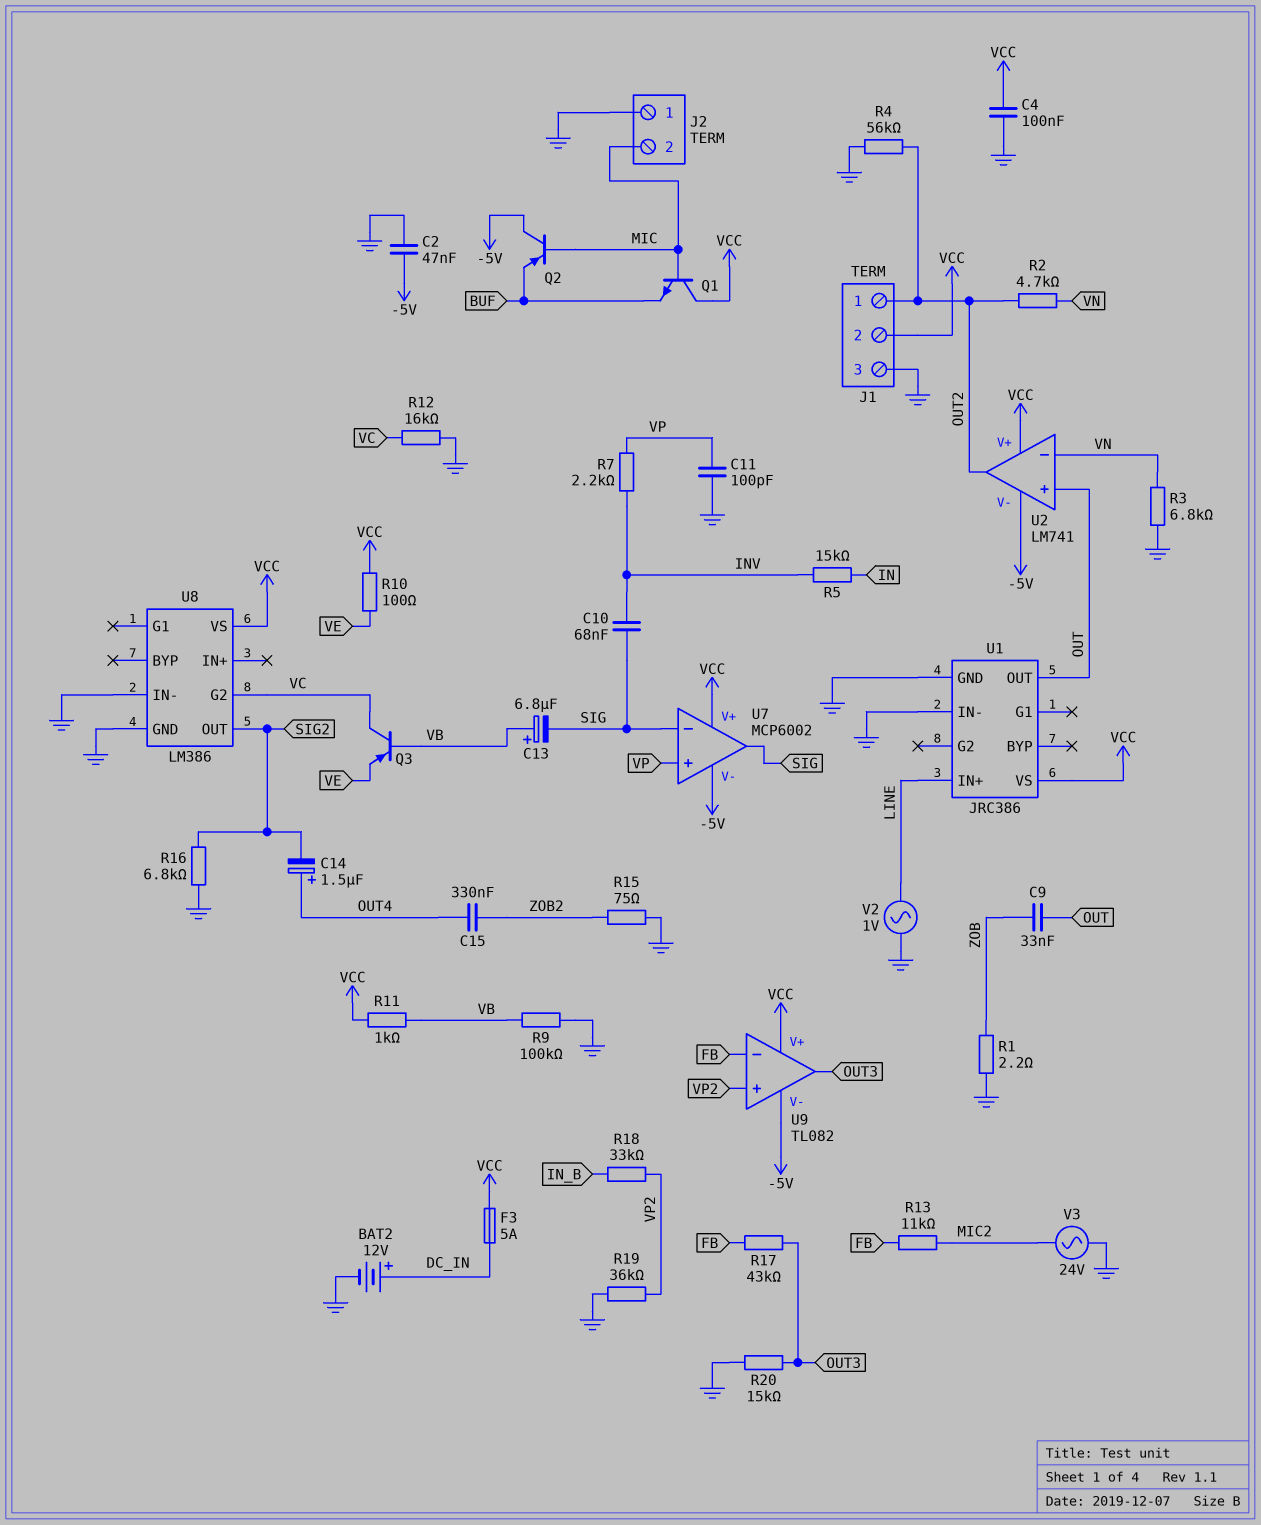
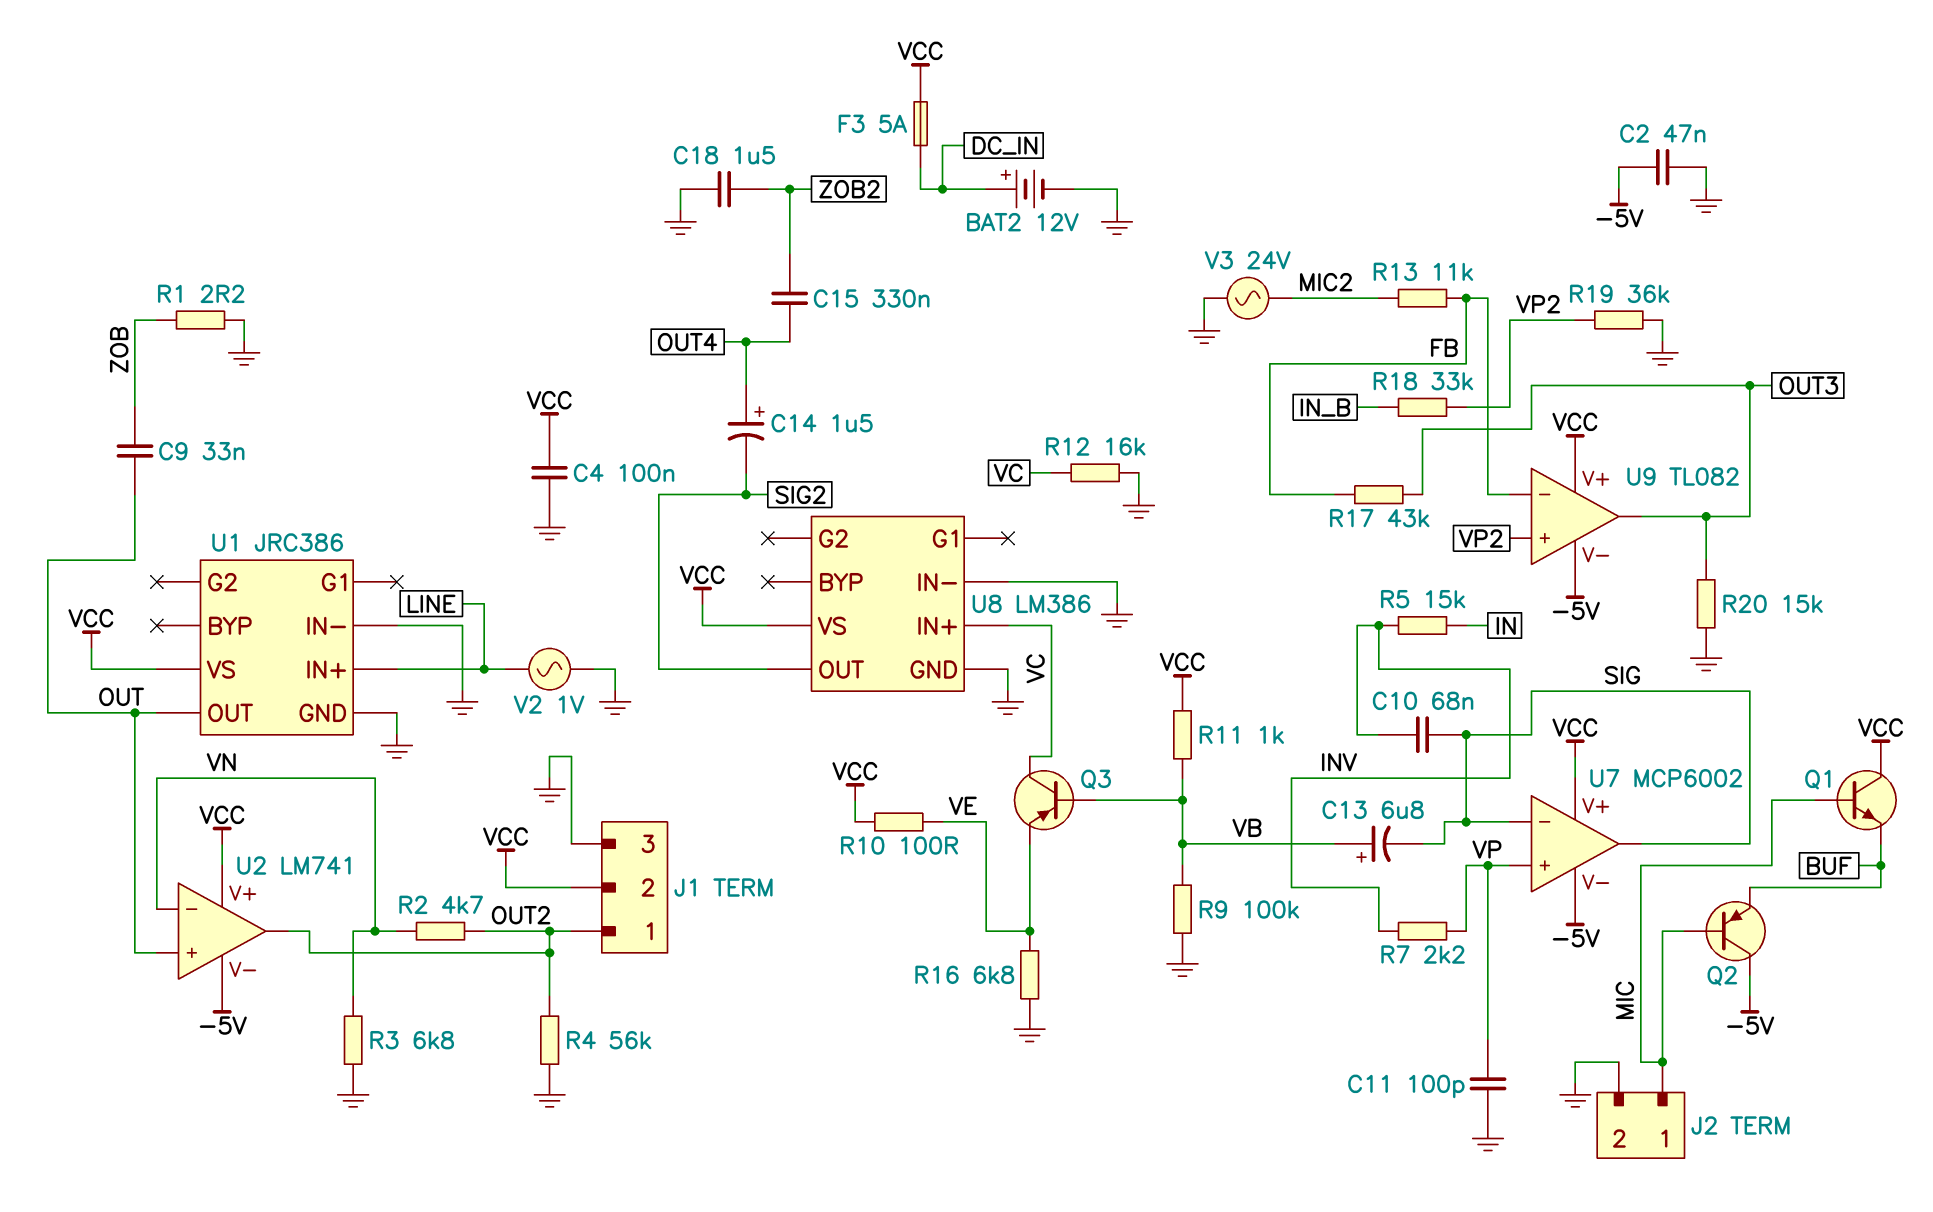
C18: none -> 1.5uF (GND, ZOB2)
J2 pin 1: GND -> MIC
J2 pin 2: MIC -> GND
R15: 75 (GND, ZOB2) -> none
R16: 6.8k (GND, SIG2) -> 6.8k (GND, VE)
U8 pin G2: VC -> none
U8 pin IN+: none -> VC

